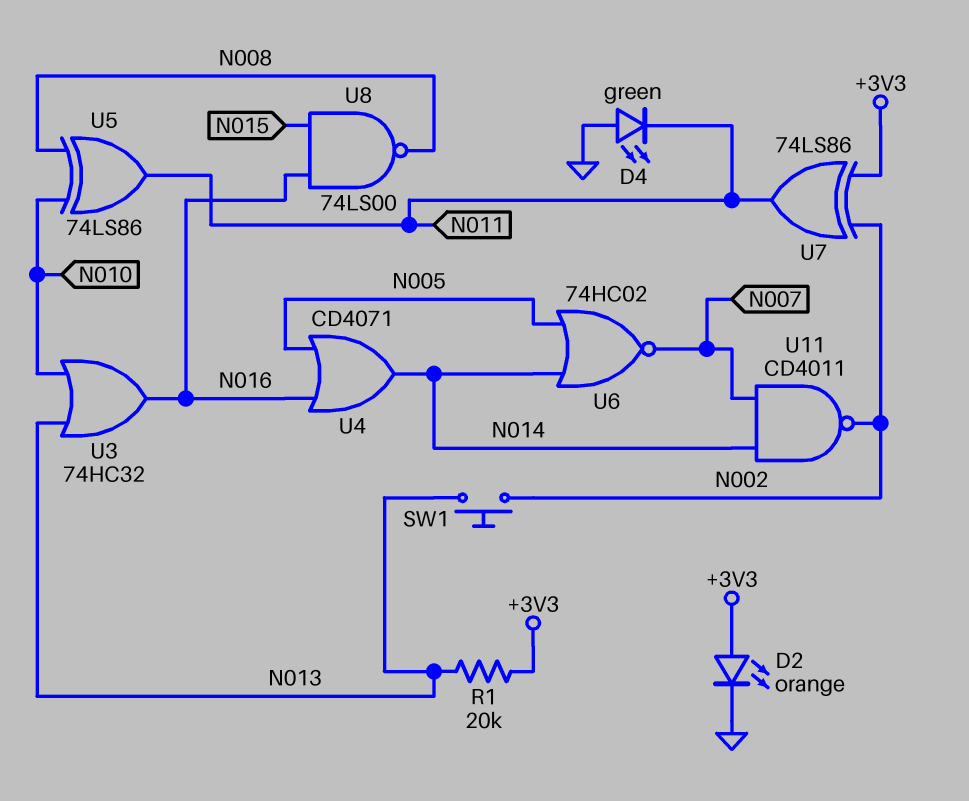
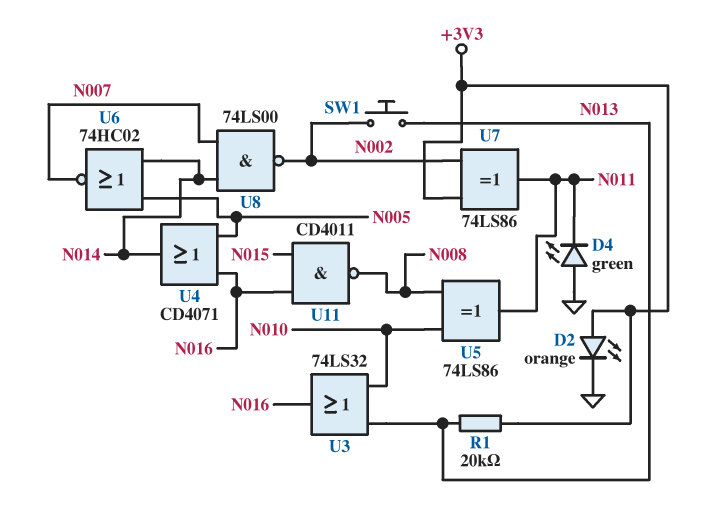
U3: OR 74HC32 (in N010, in N013, out N016) -> OR 74LS32 (in N010, in N013, out N016)
U8: NAND 74LS00 (in N015, in N016, out N008) -> NAND 74LS00 (in N007, in N014, out N002)
U11: NAND CD4011 (in N007, in N014, out N002) -> NAND CD4011 (in N015, in N016, out N008)

